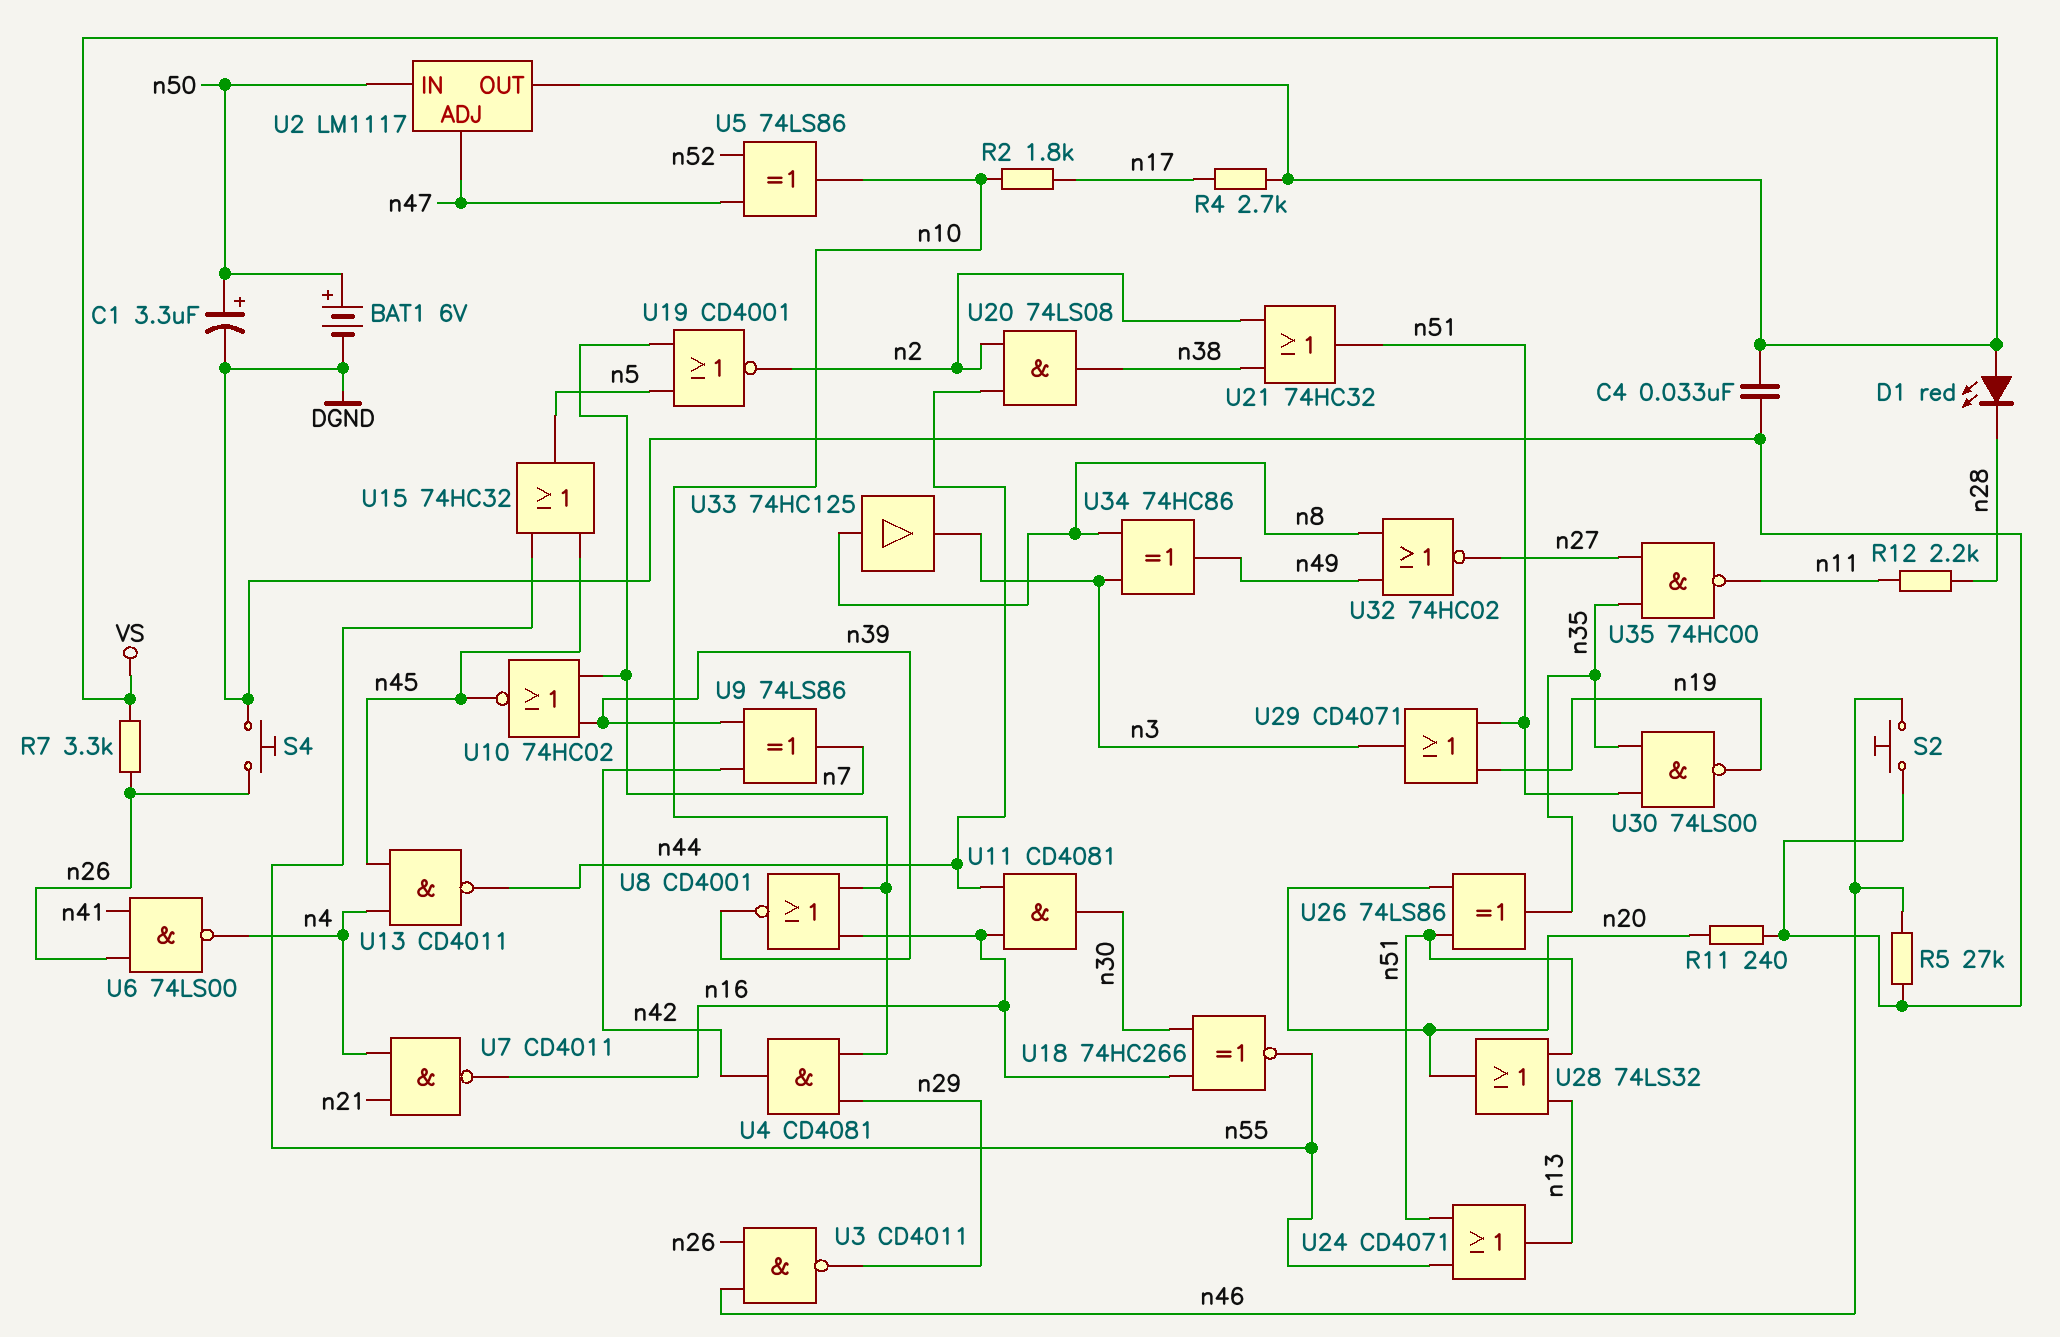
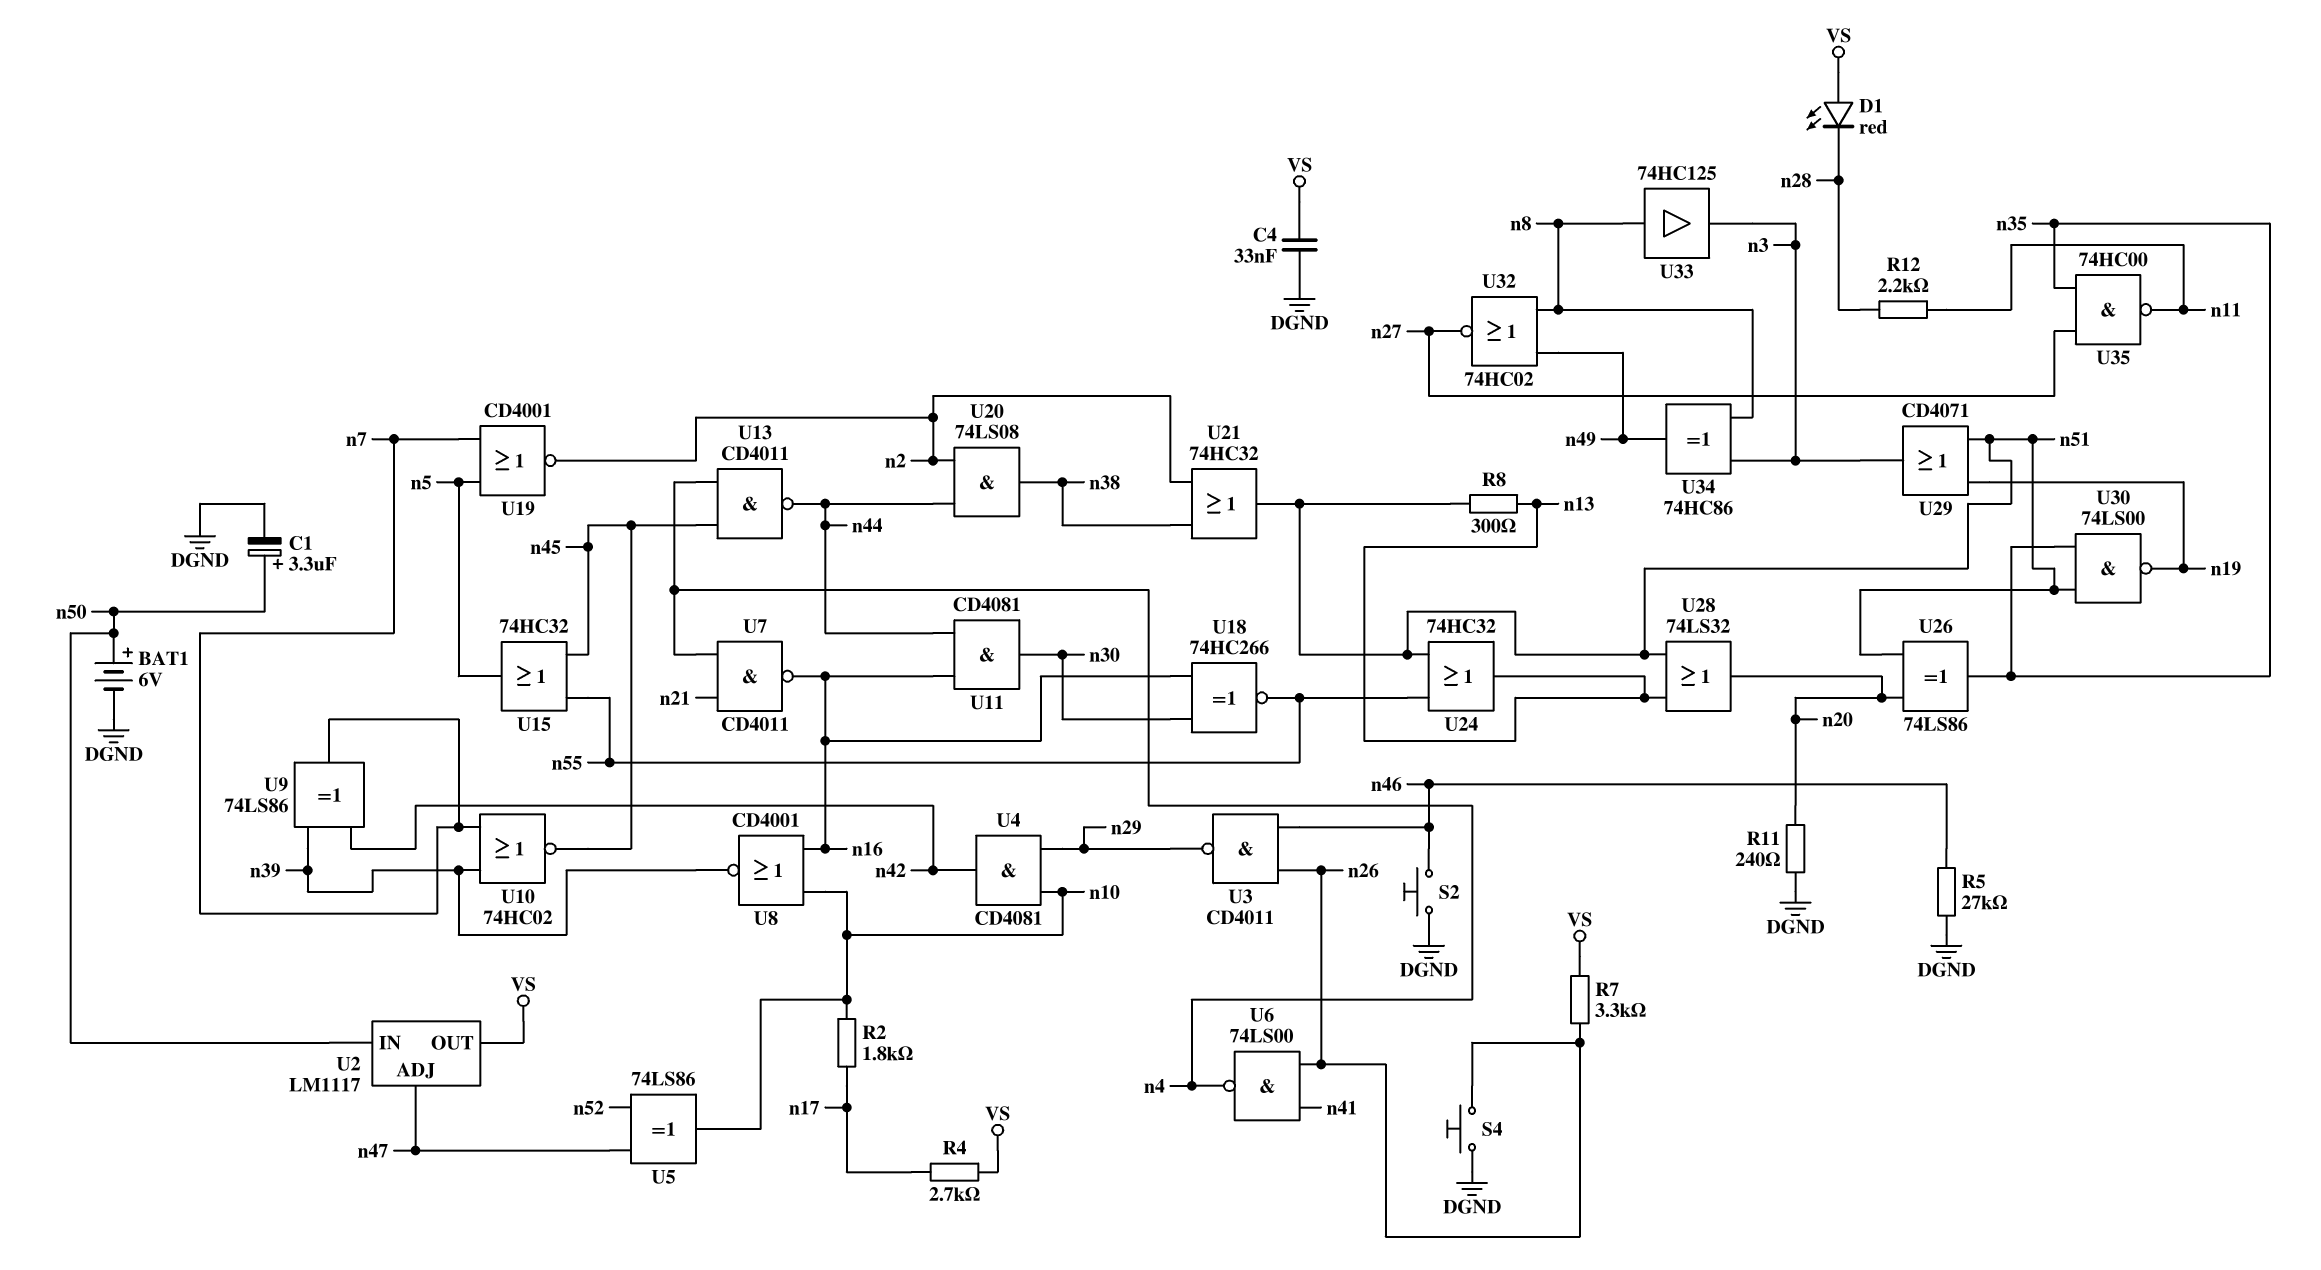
R8: none -> 300 (n13, n51)
U24: OR CD4071 (in n51, in n55, out n13) -> OR 74HC32 (in n51, in n55, out n13)

